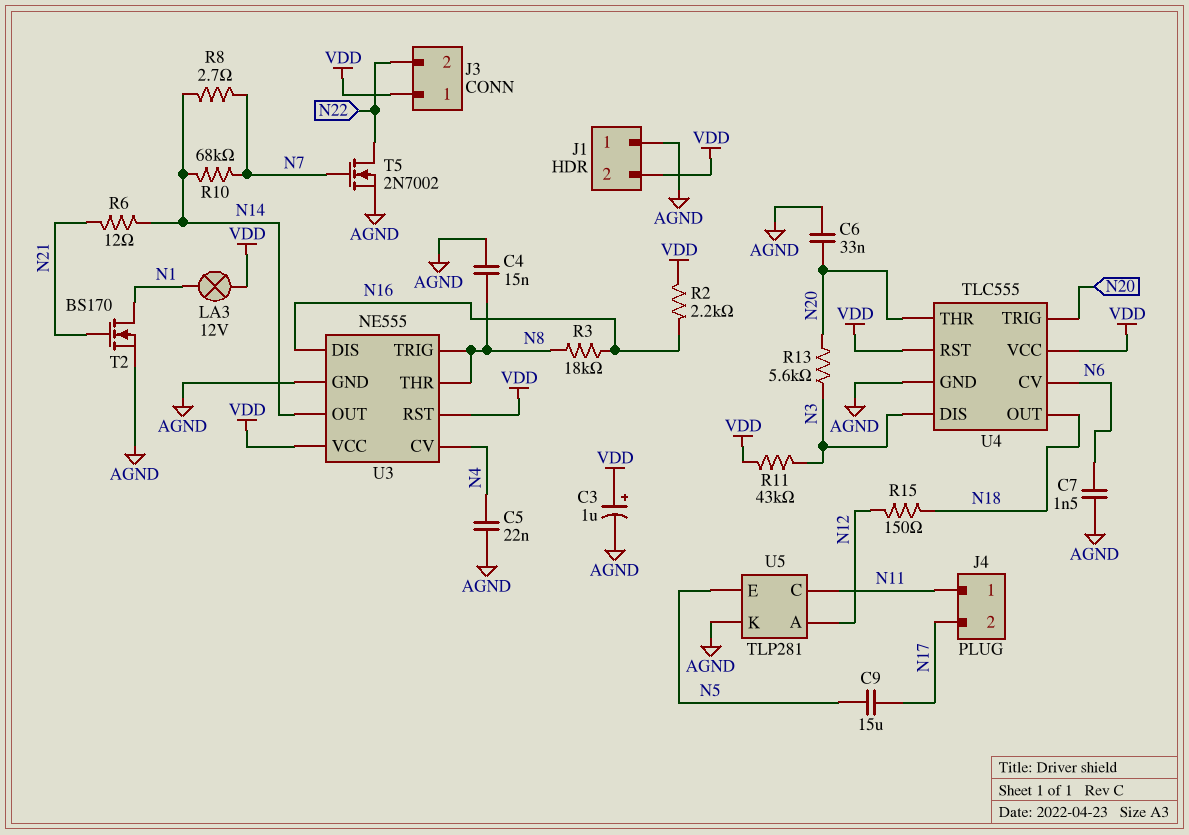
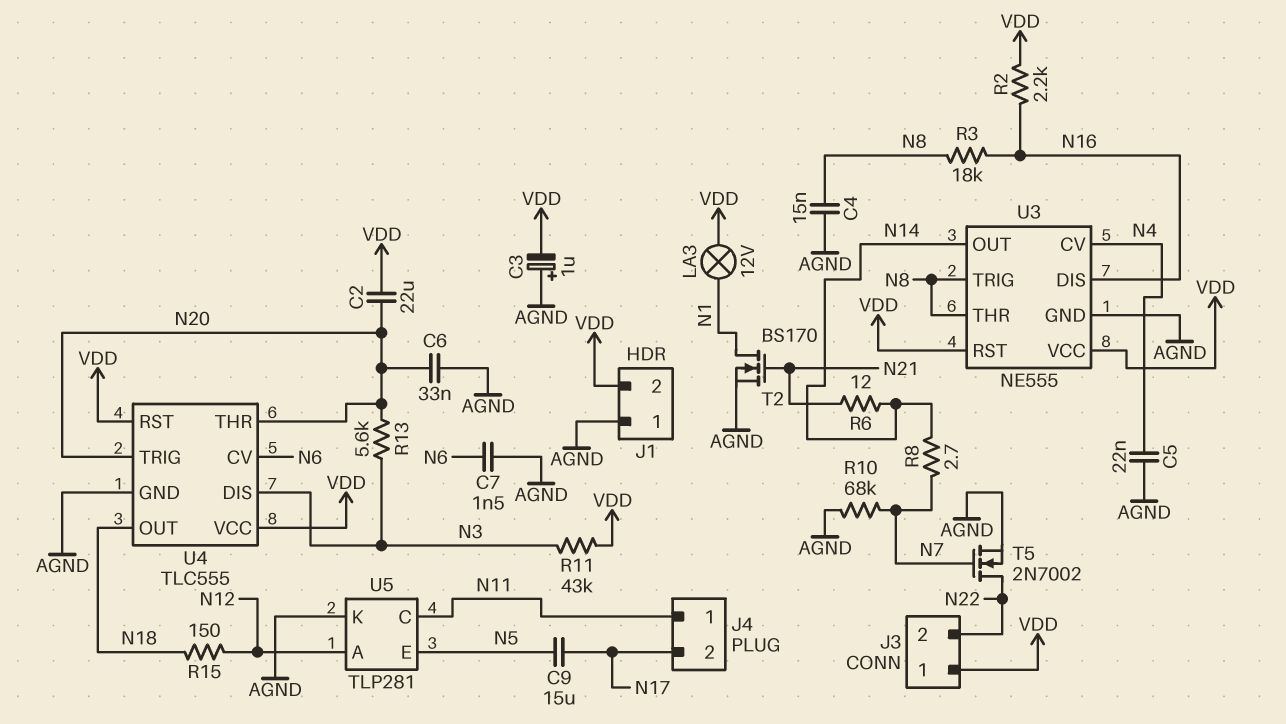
C2: none -> 22uF (N20, VDD)
C3: 1uF (plus VDD, minus AGND) -> 1uF (plus AGND, minus VDD)
R10: 68k (N7, N14) -> 68k (AGND, N7)

